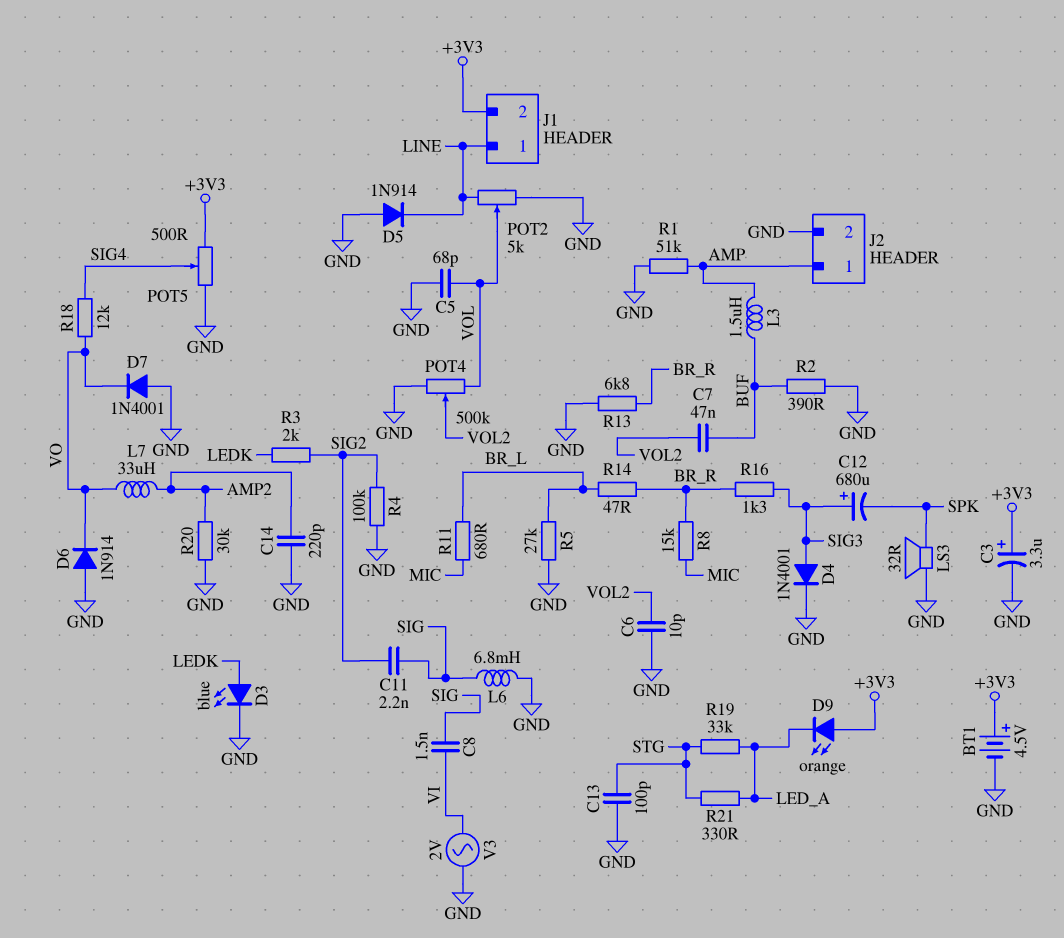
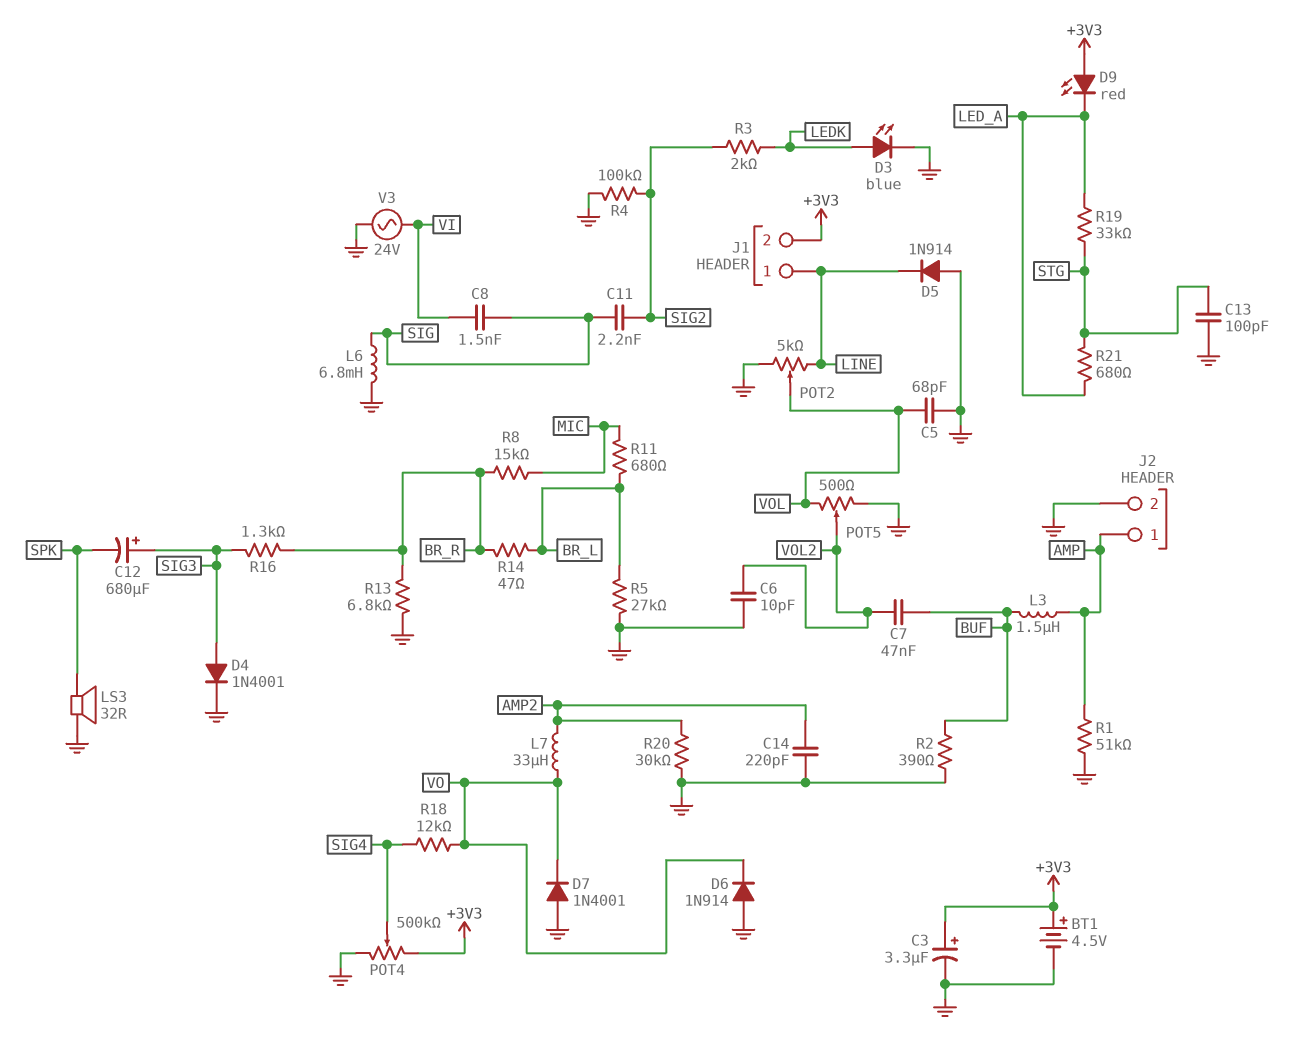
D9: LED orange (A +3V3, K LED_A) -> LED red (A +3V3, K LED_A)
POT4: 500k (GND, VOL, wiper VOL2) -> 500k (+3V3, GND, wiper SIG4)
POT5: 500 (+3V3, GND, wiper SIG4) -> 500 (GND, VOL, wiper VOL2)
R21: 330 (LED_A, STG) -> 680 (LED_A, STG)
V3: AC 2V (GND, VI) -> AC 24V (GND, VI)

